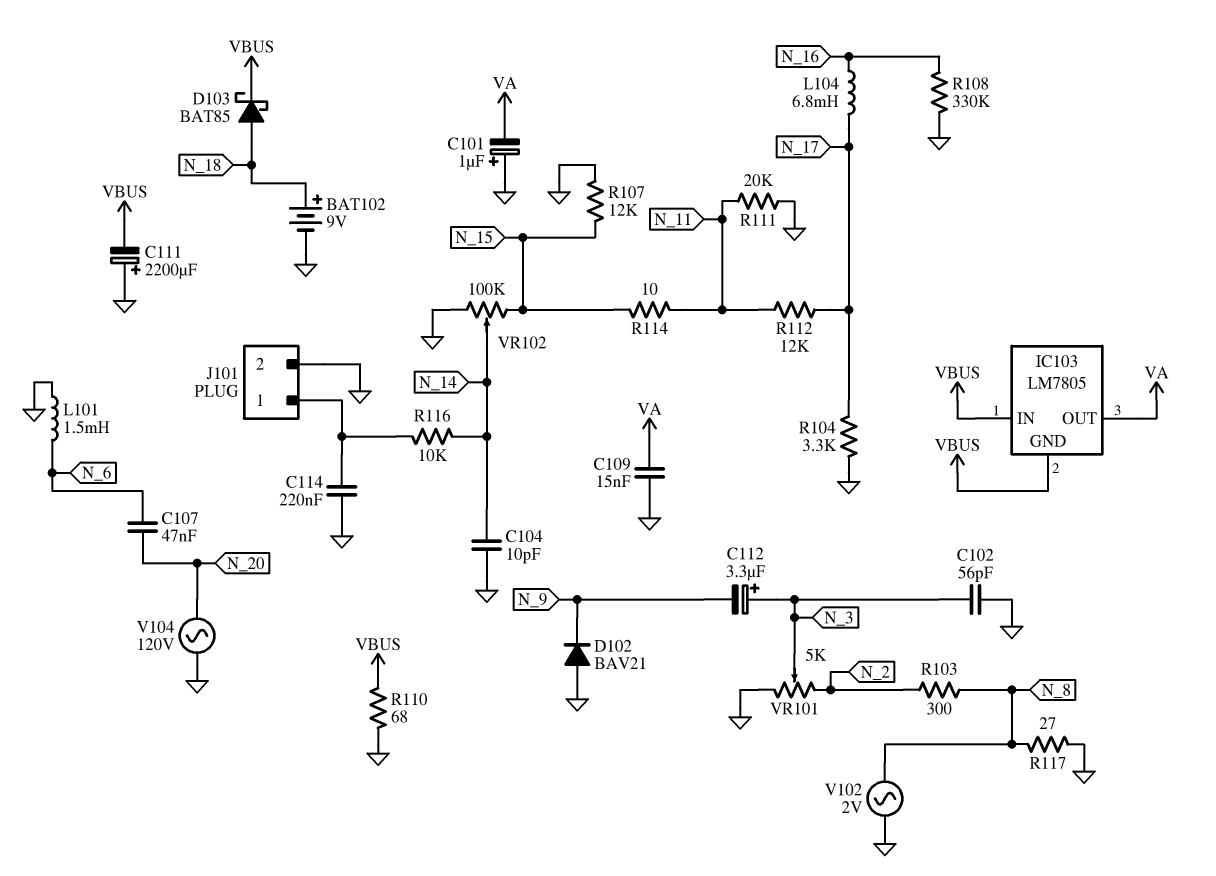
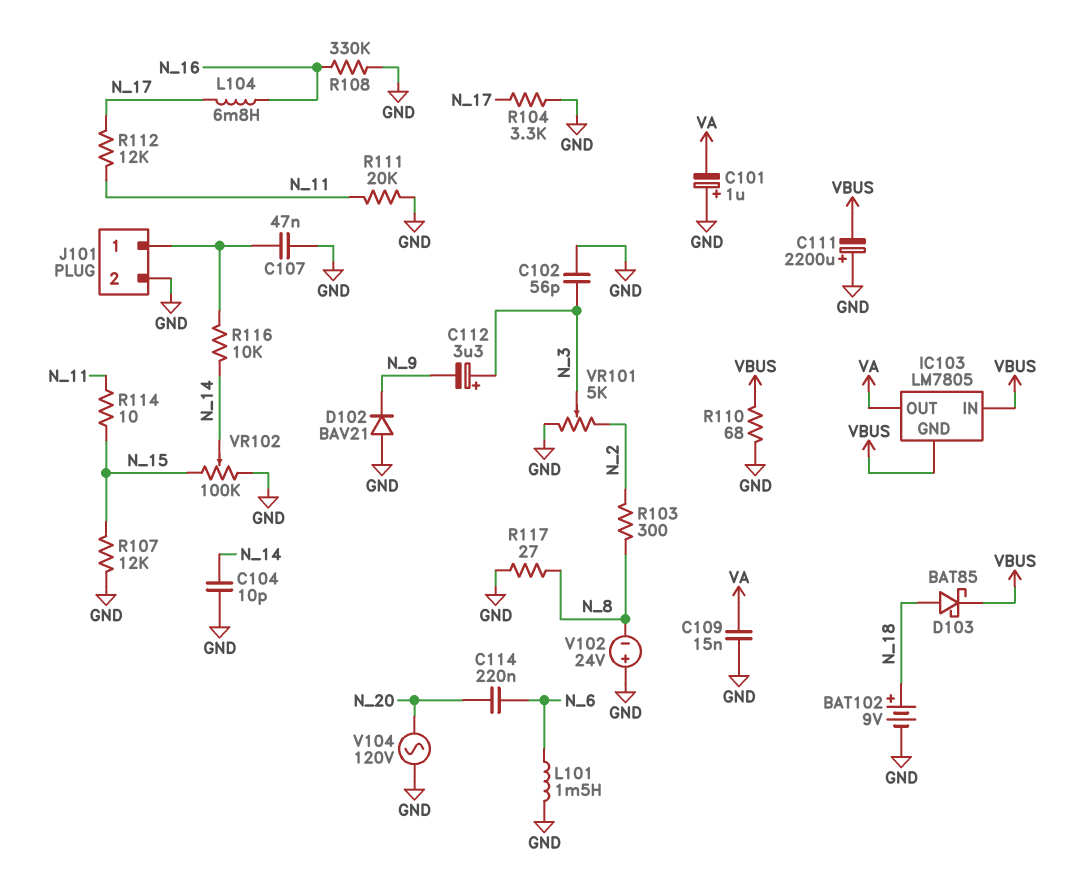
C107: 47nF (N_6, N_20) -> 47nF (GND, J101/1)
C114: 220nF (GND, J101/1) -> 220nF (N_6, N_20)
V102: AC 2V (GND, N_8) -> 24V (plus GND, minus N_8)

